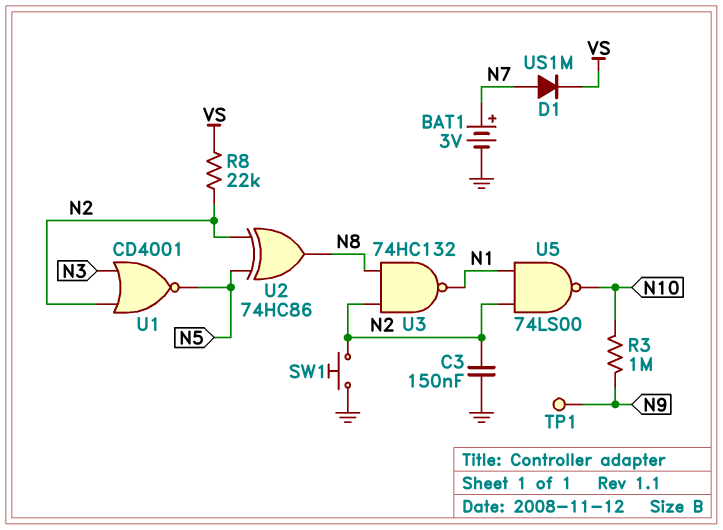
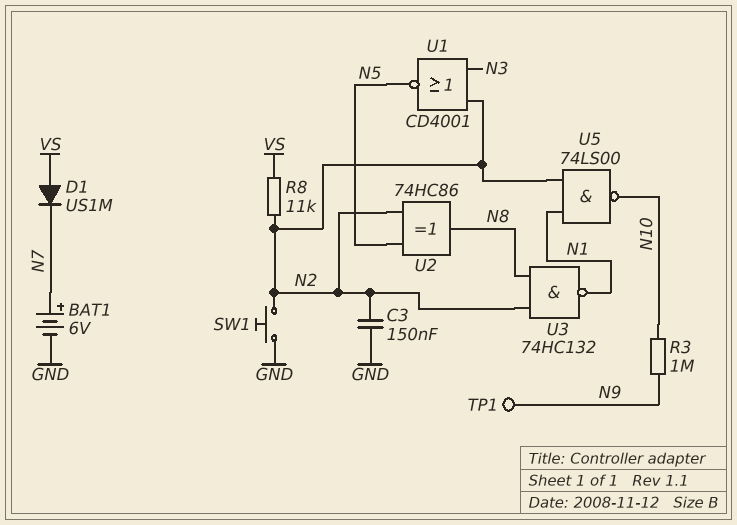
BAT1: 3V (plus N7, minus GND) -> 6V (plus N7, minus GND)
D1: diode US1M (A N7, K VS) -> diode US1M (A VS, K N7)
R8: 22k (N2, VS) -> 11k (N2, VS)

